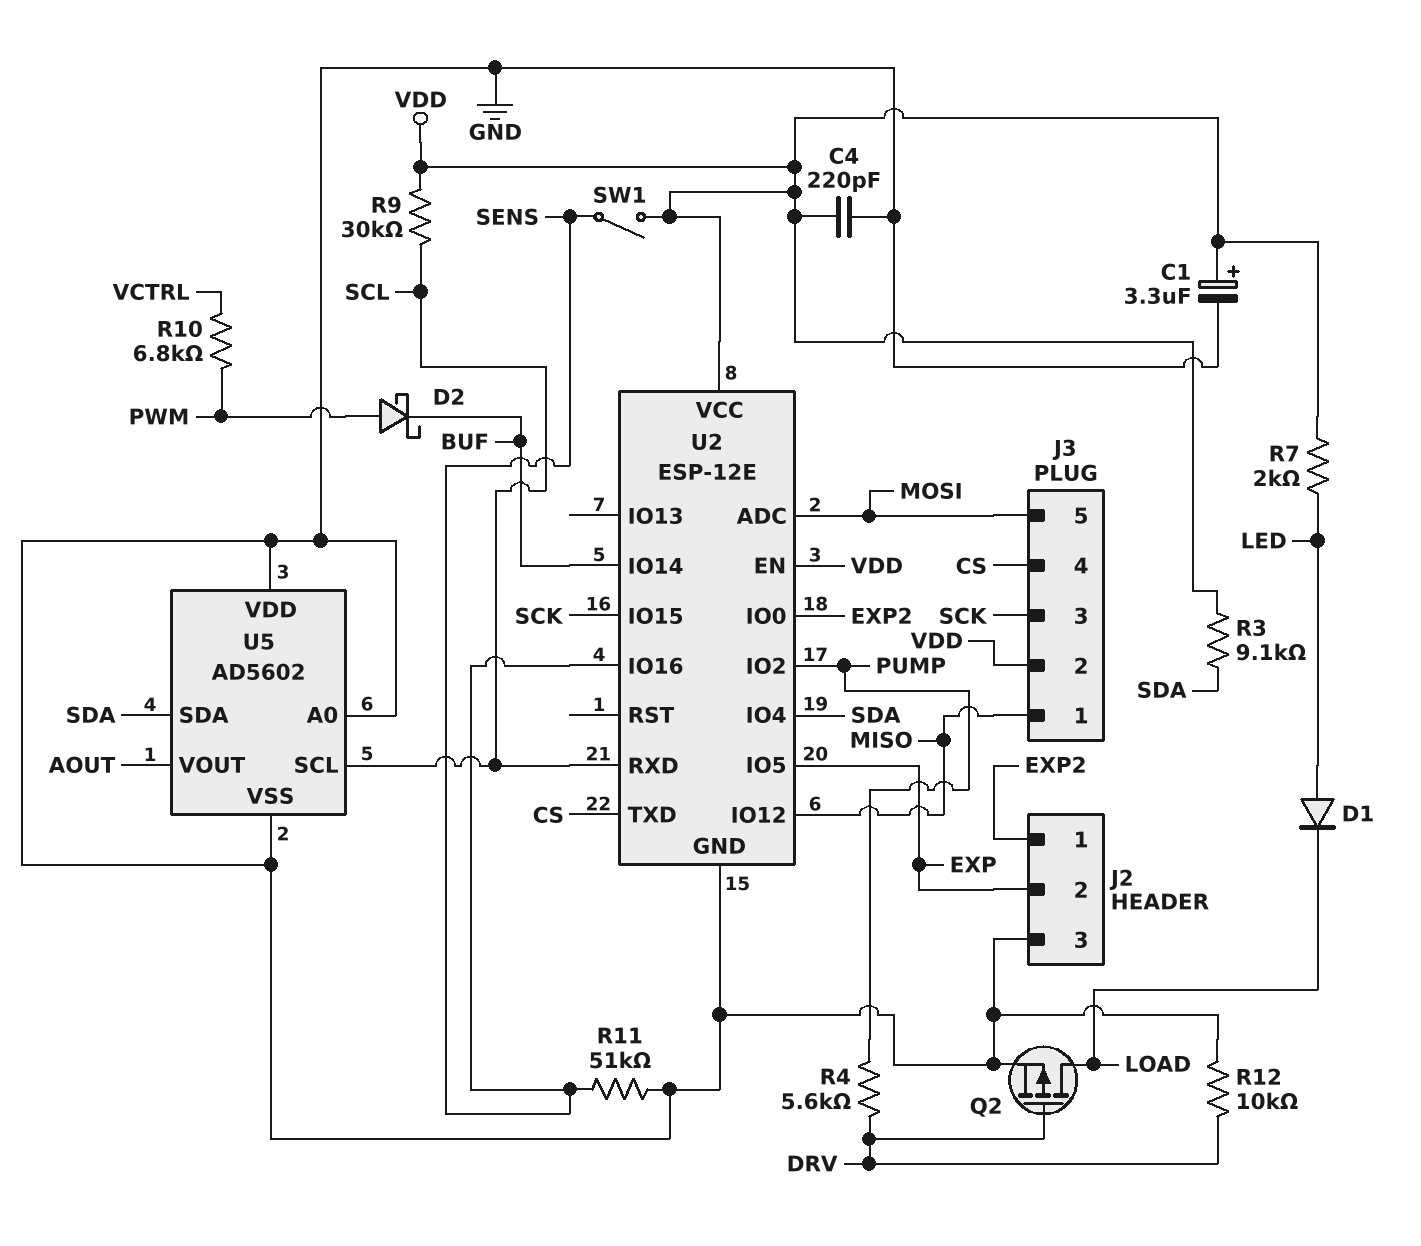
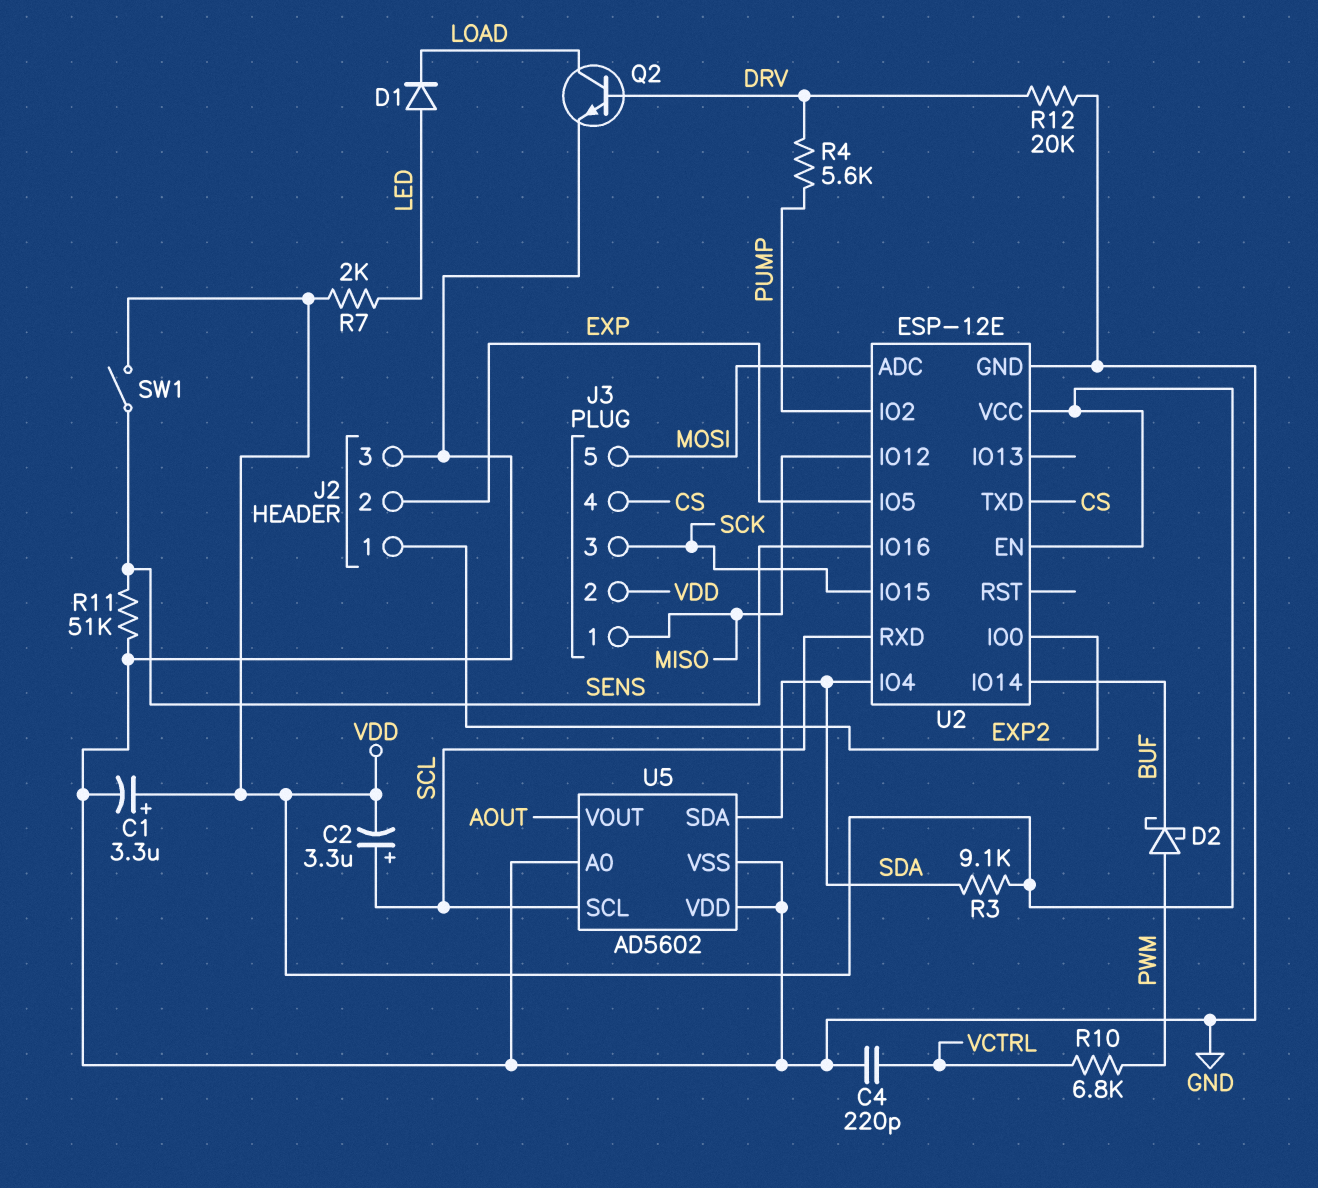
C2: none -> 3.3uF (plus SCL, minus VDD)
C4: 220pF (GND, VDD) -> 220pF (GND, VCTRL)
Q2: PMOS (G DRV, D LOAD, S GND) -> NPN (B DRV, C LOAD, E GND)
R9: 30k (SCL, VDD) -> none
R12: 10k (DRV, GND) -> 20k (DRV, GND)

